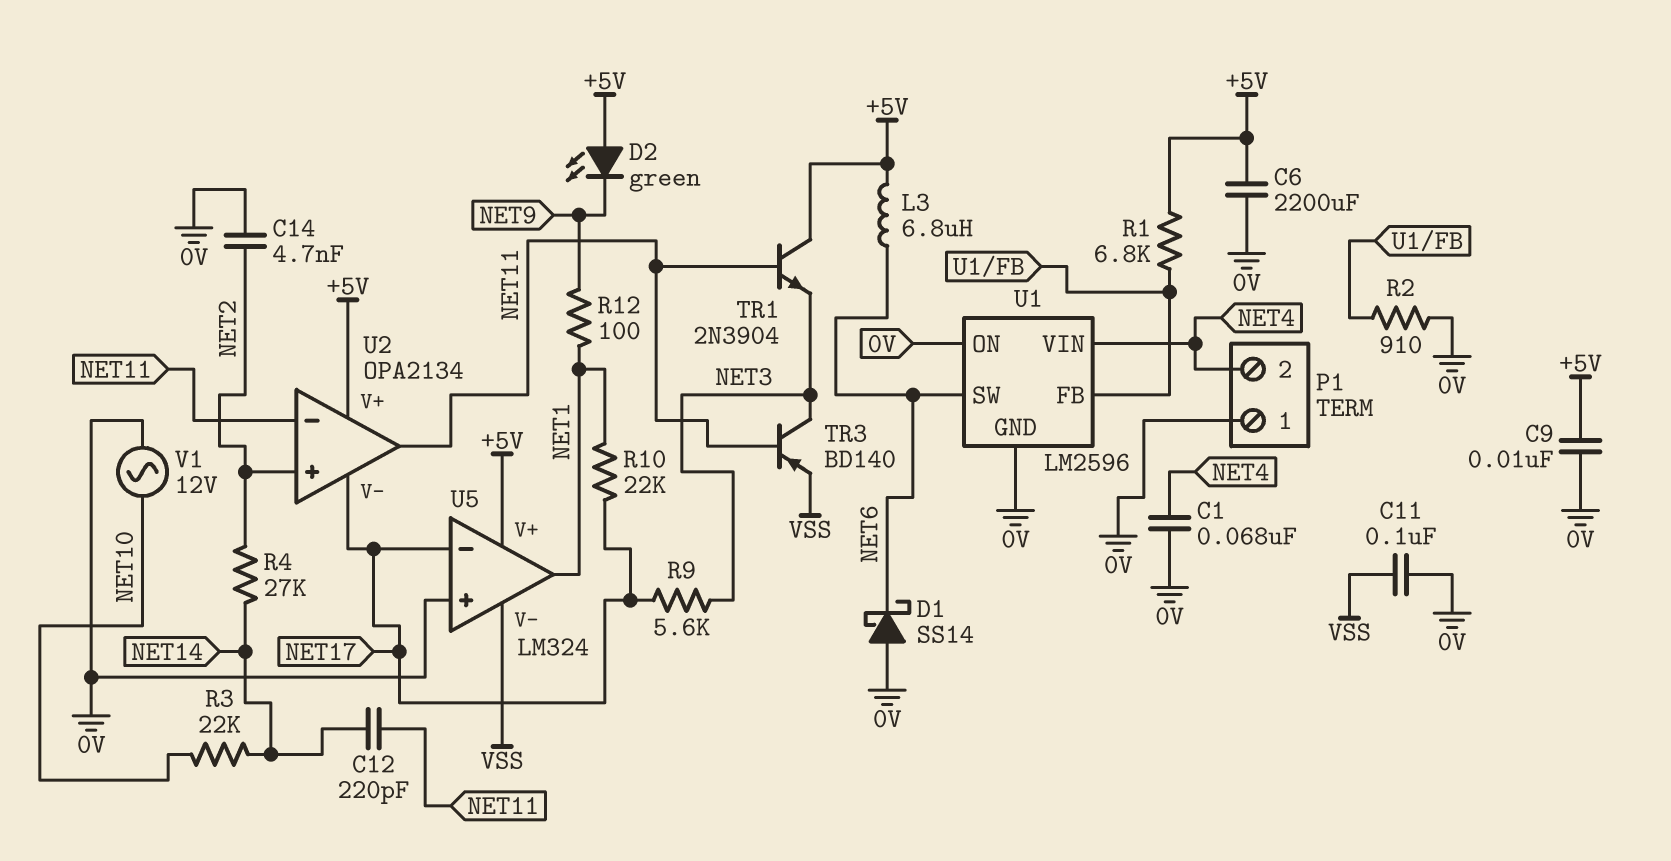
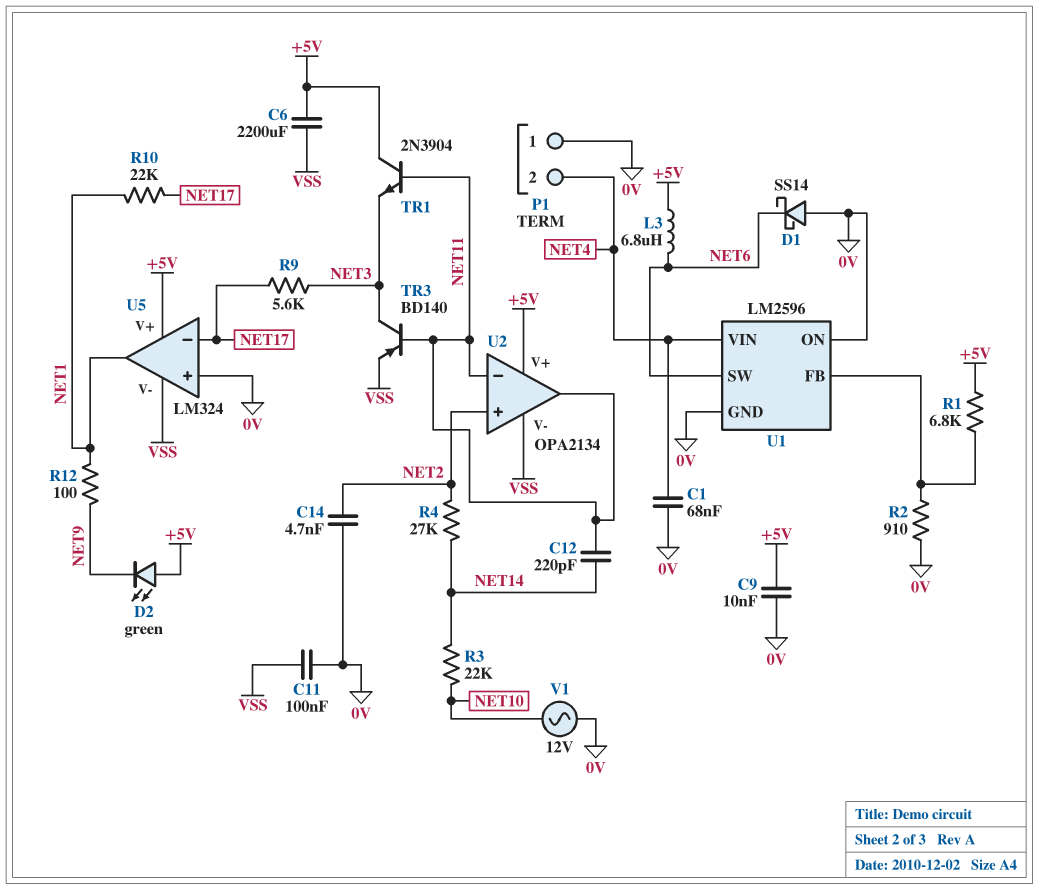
C6: 2200uF (+5V, 0V) -> 2200uF (+5V, VSS)
U2 pin V-: NET17 -> VSS

